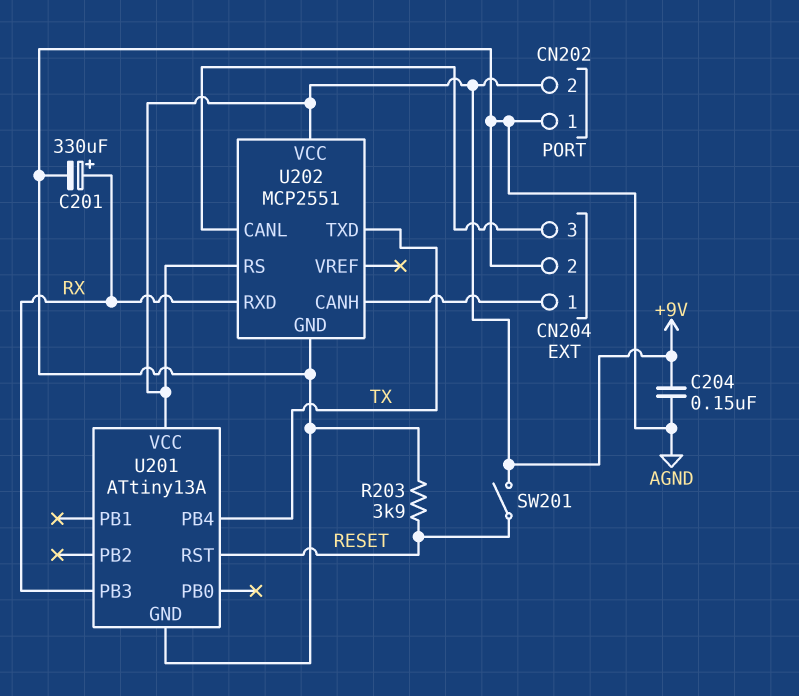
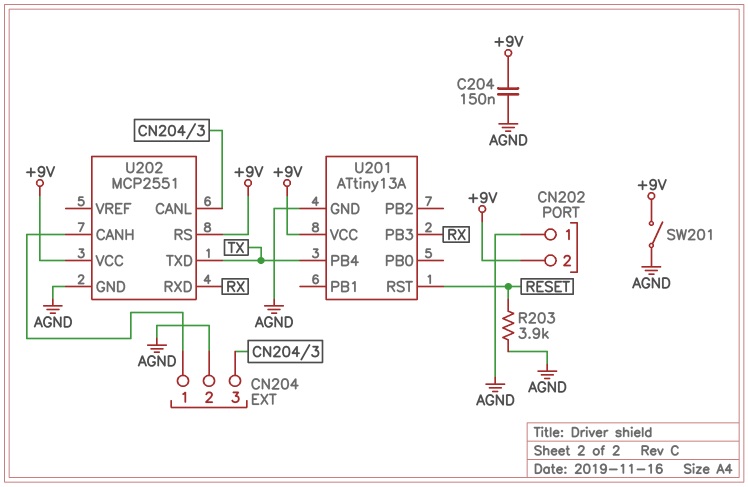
C201: 330uF (plus RX, minus AGND) -> none
SW201: switch (+9V, RESET) -> switch (+9V, AGND)

